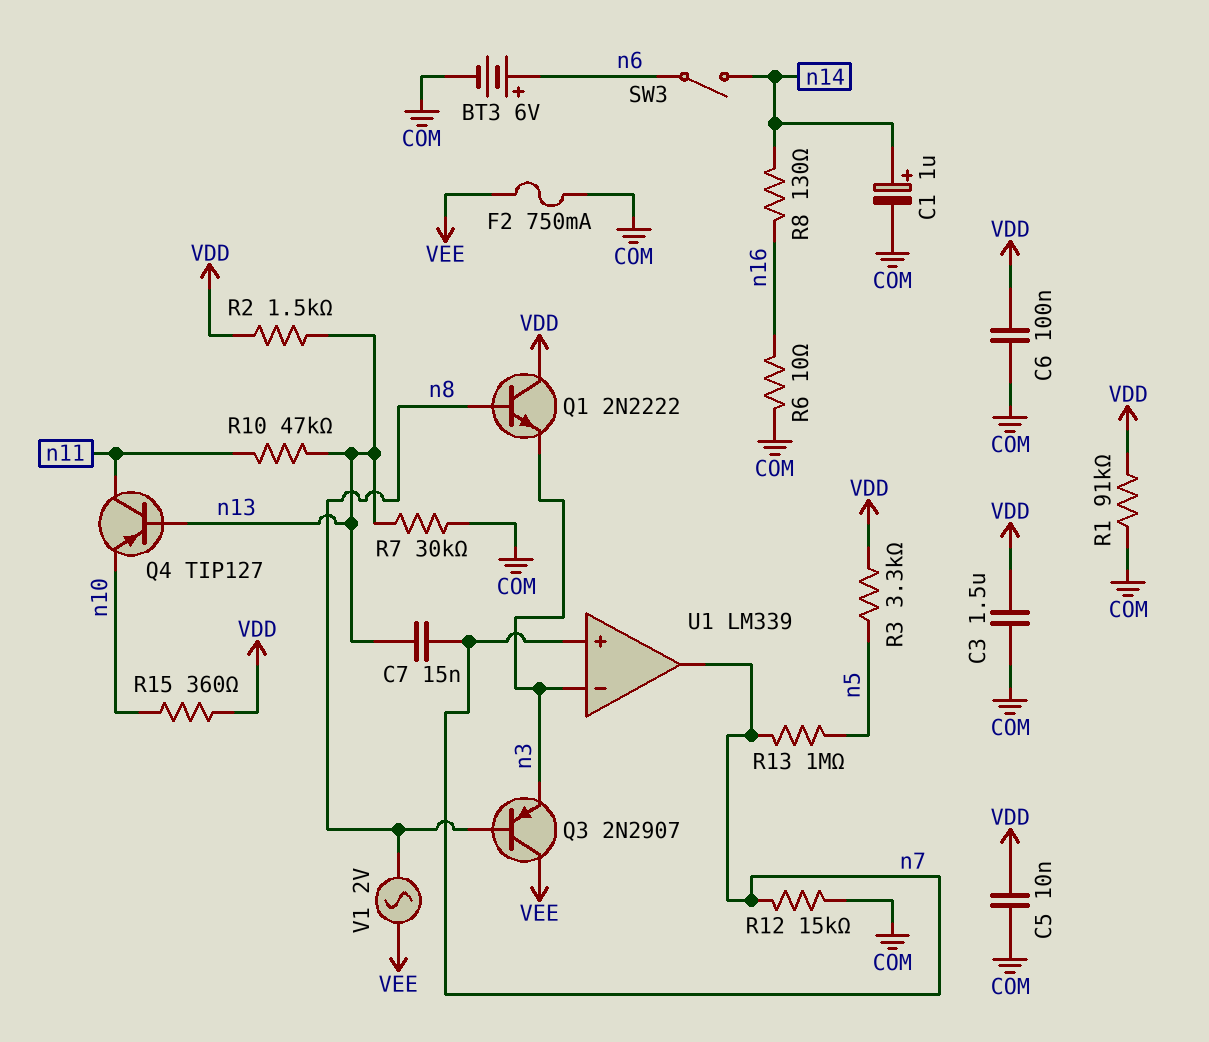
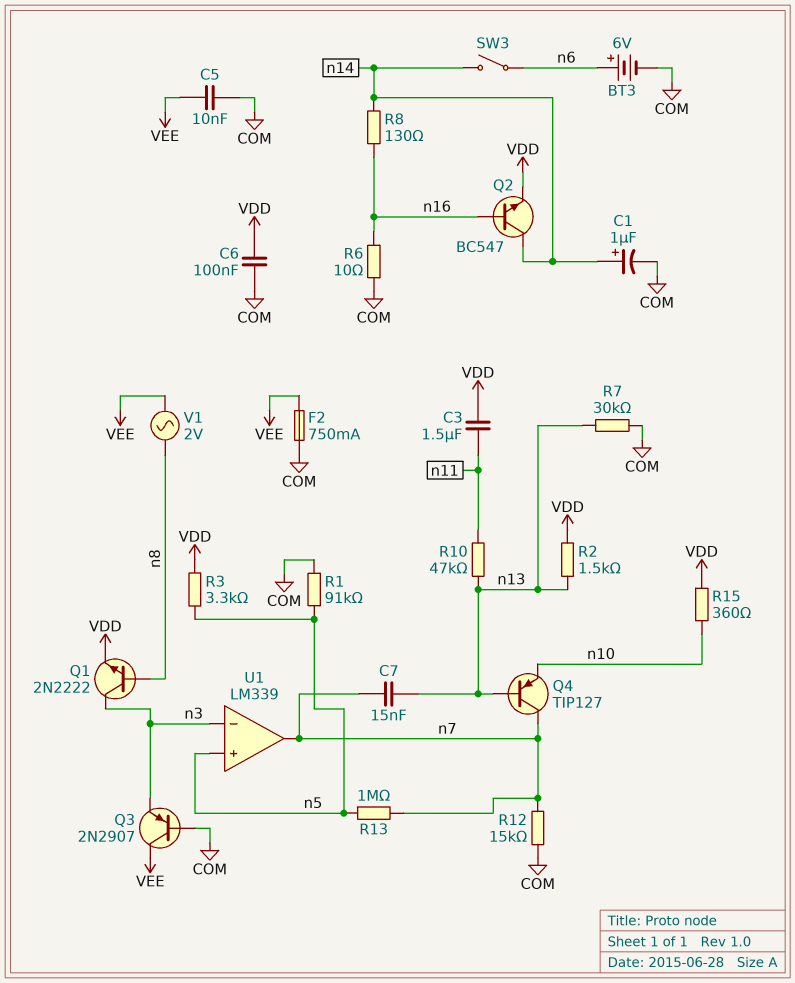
C3: 1.5uF (COM, VDD) -> 1.5uF (VDD, n11)
C5: 10nF (COM, VDD) -> 10nF (COM, VEE)
Q1: NPN 2N2222 (B n8, C VDD, E n3) -> NPN 2N2222 (B n8, C n3, E VDD)
Q2: none -> NPN BC547 (B n16, C n14, E VDD)
Q3: PNP 2N2907 (B n8, C VEE, E n3) -> PNP 2N2907 (B COM, C VEE, E n3)
Q4: PNP TIP127 (B n13, C n11, E n10) -> PNP TIP127 (B n13, C n7, E n10)
R1: 91k (COM, VDD) -> 91k (COM, n5)
U1 pin in+: n7 -> n5

